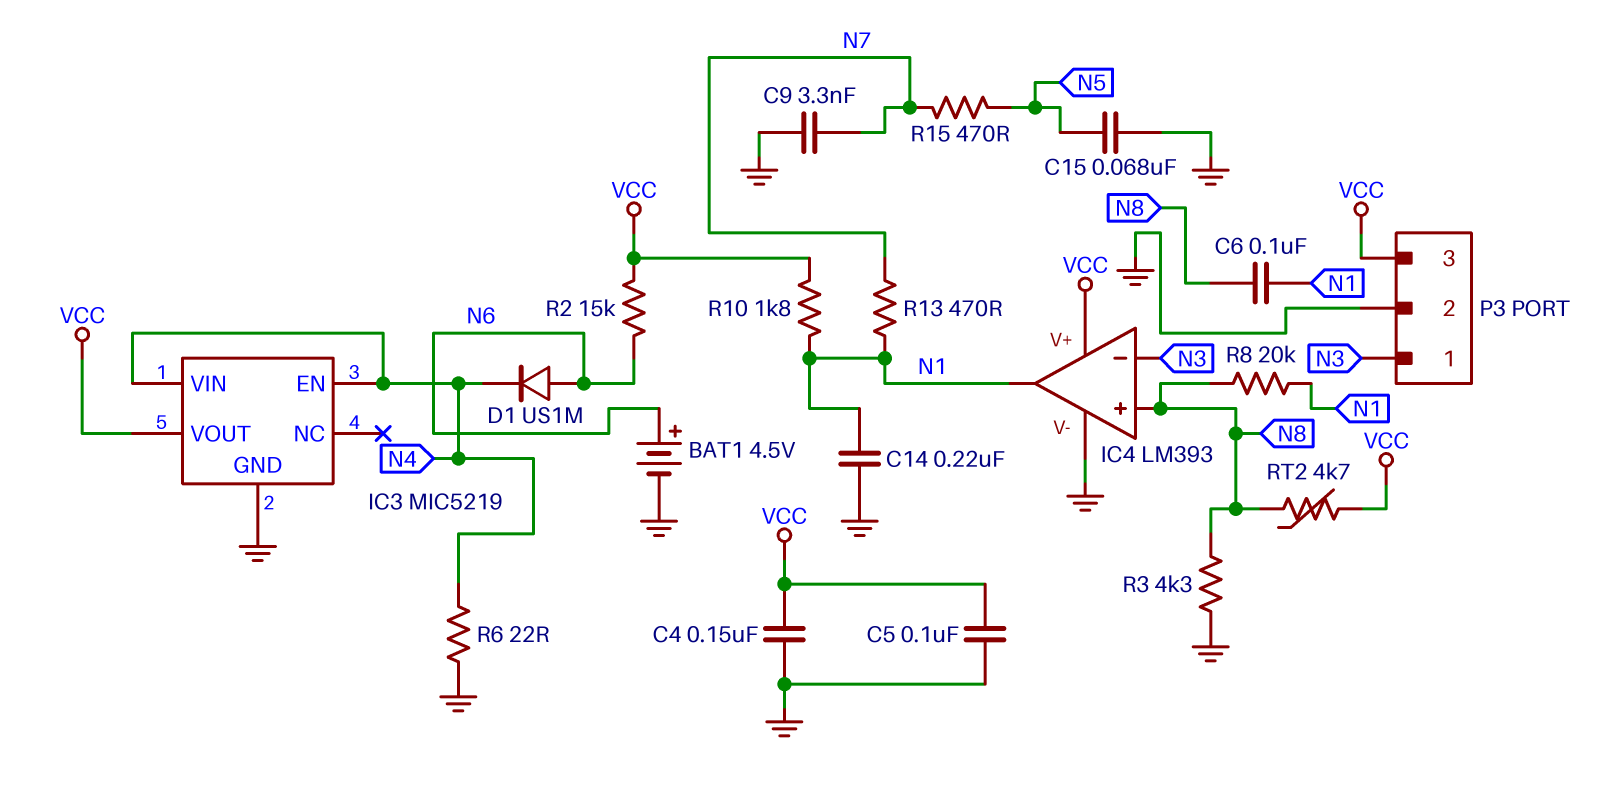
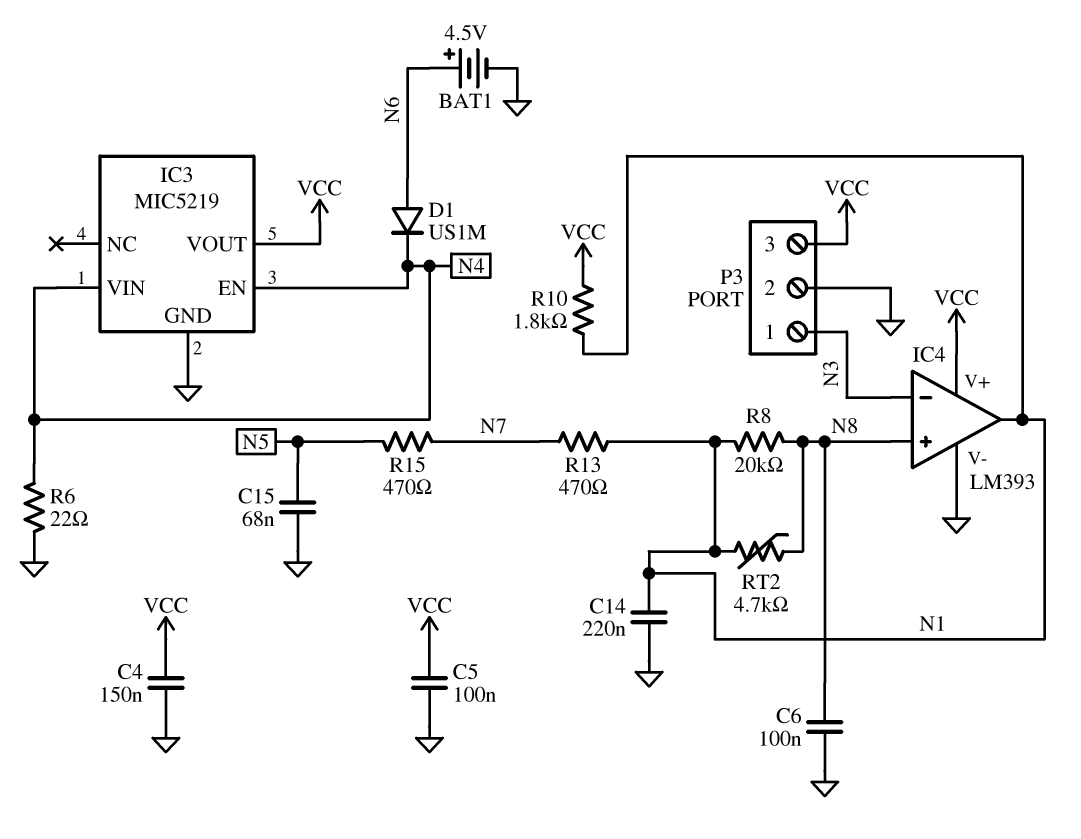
C6: 100nF (N1, N8) -> 100nF (GND, N8)
C9: 3.3nF (GND, N7) -> none
R2: 15k (N6, VCC) -> none
R3: 4.3k (GND, N8) -> none
RT2: 4.7k (N8, VCC) -> 4.7k (N1, N8)

